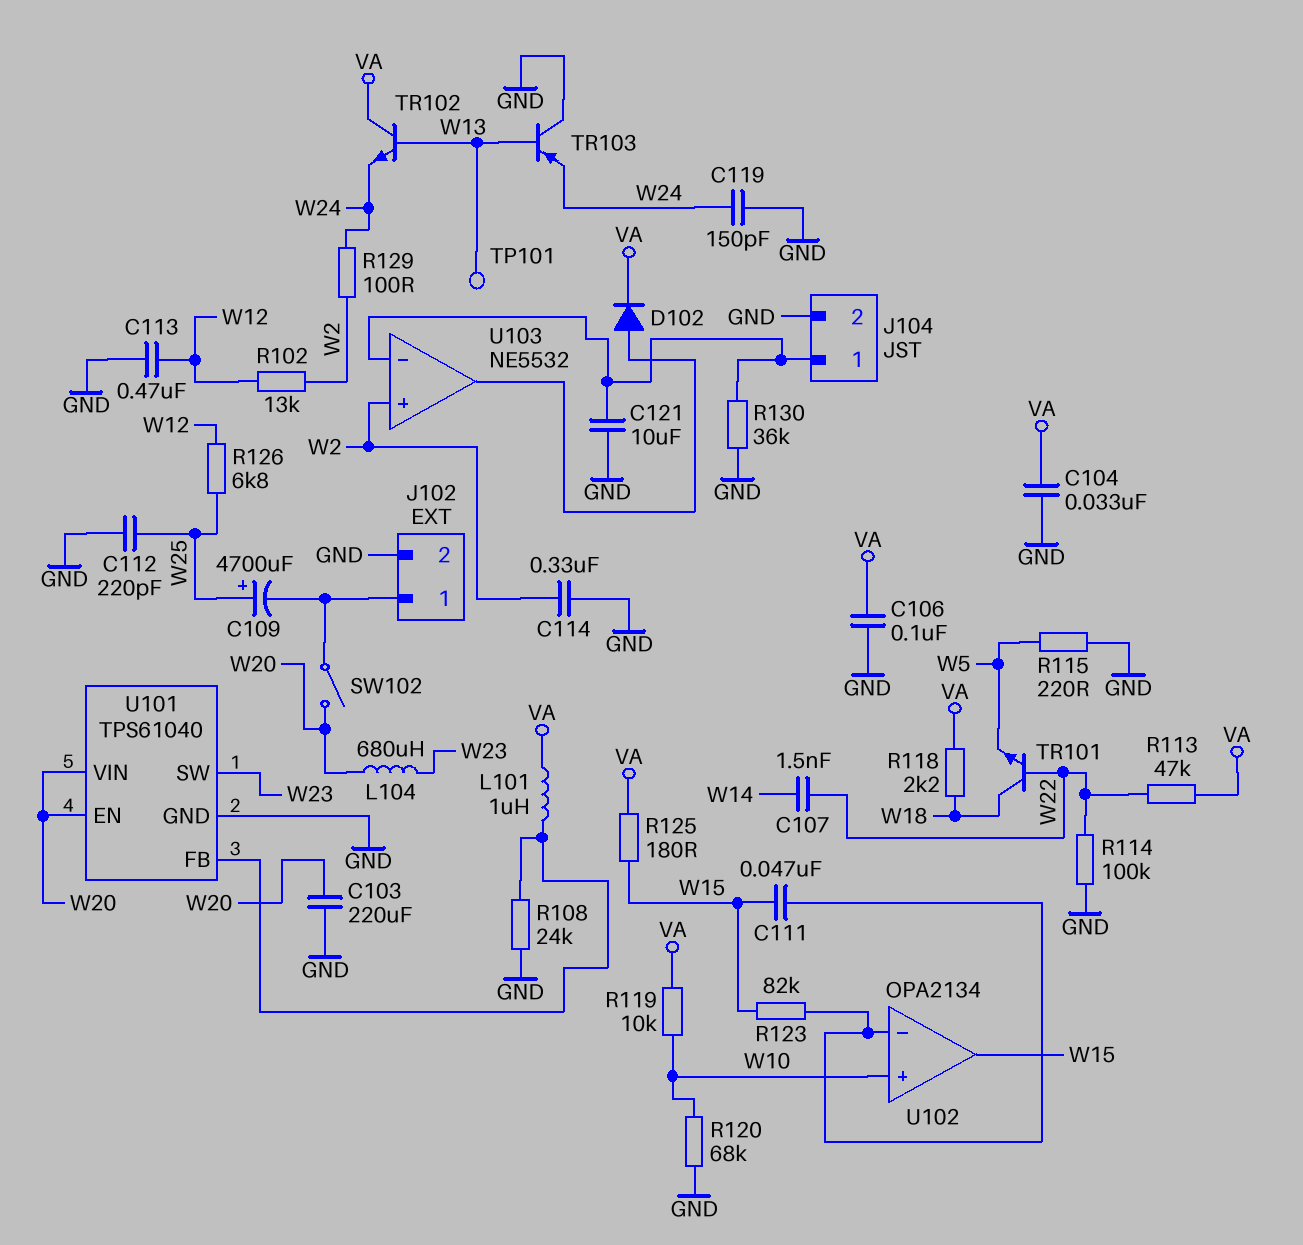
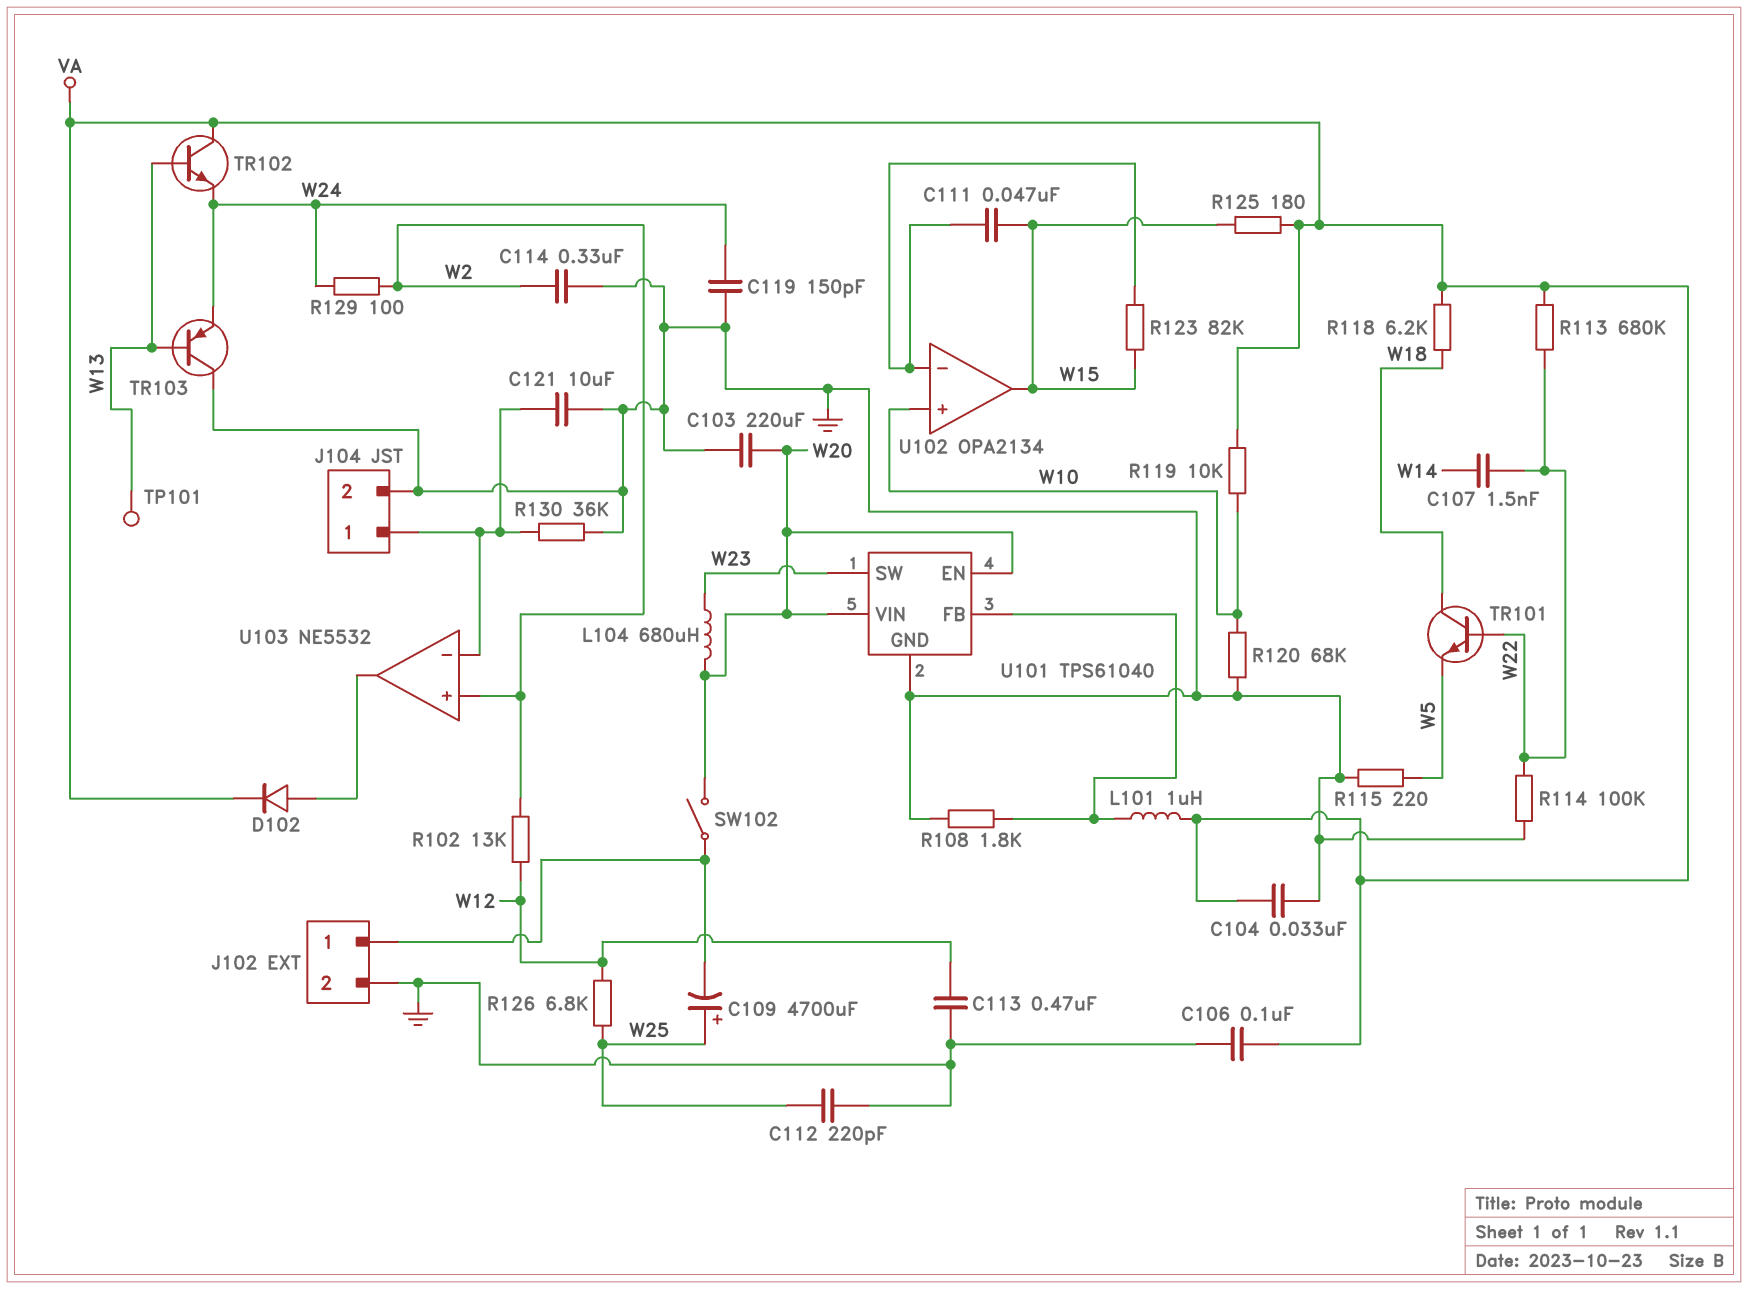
R108: 24k (GND, U101/FB) -> 1.8k (GND, U101/FB)
R113: 47k (VA, W22) -> 680k (VA, W22)
R118: 2.2k (VA, W18) -> 6.2k (VA, W18)

